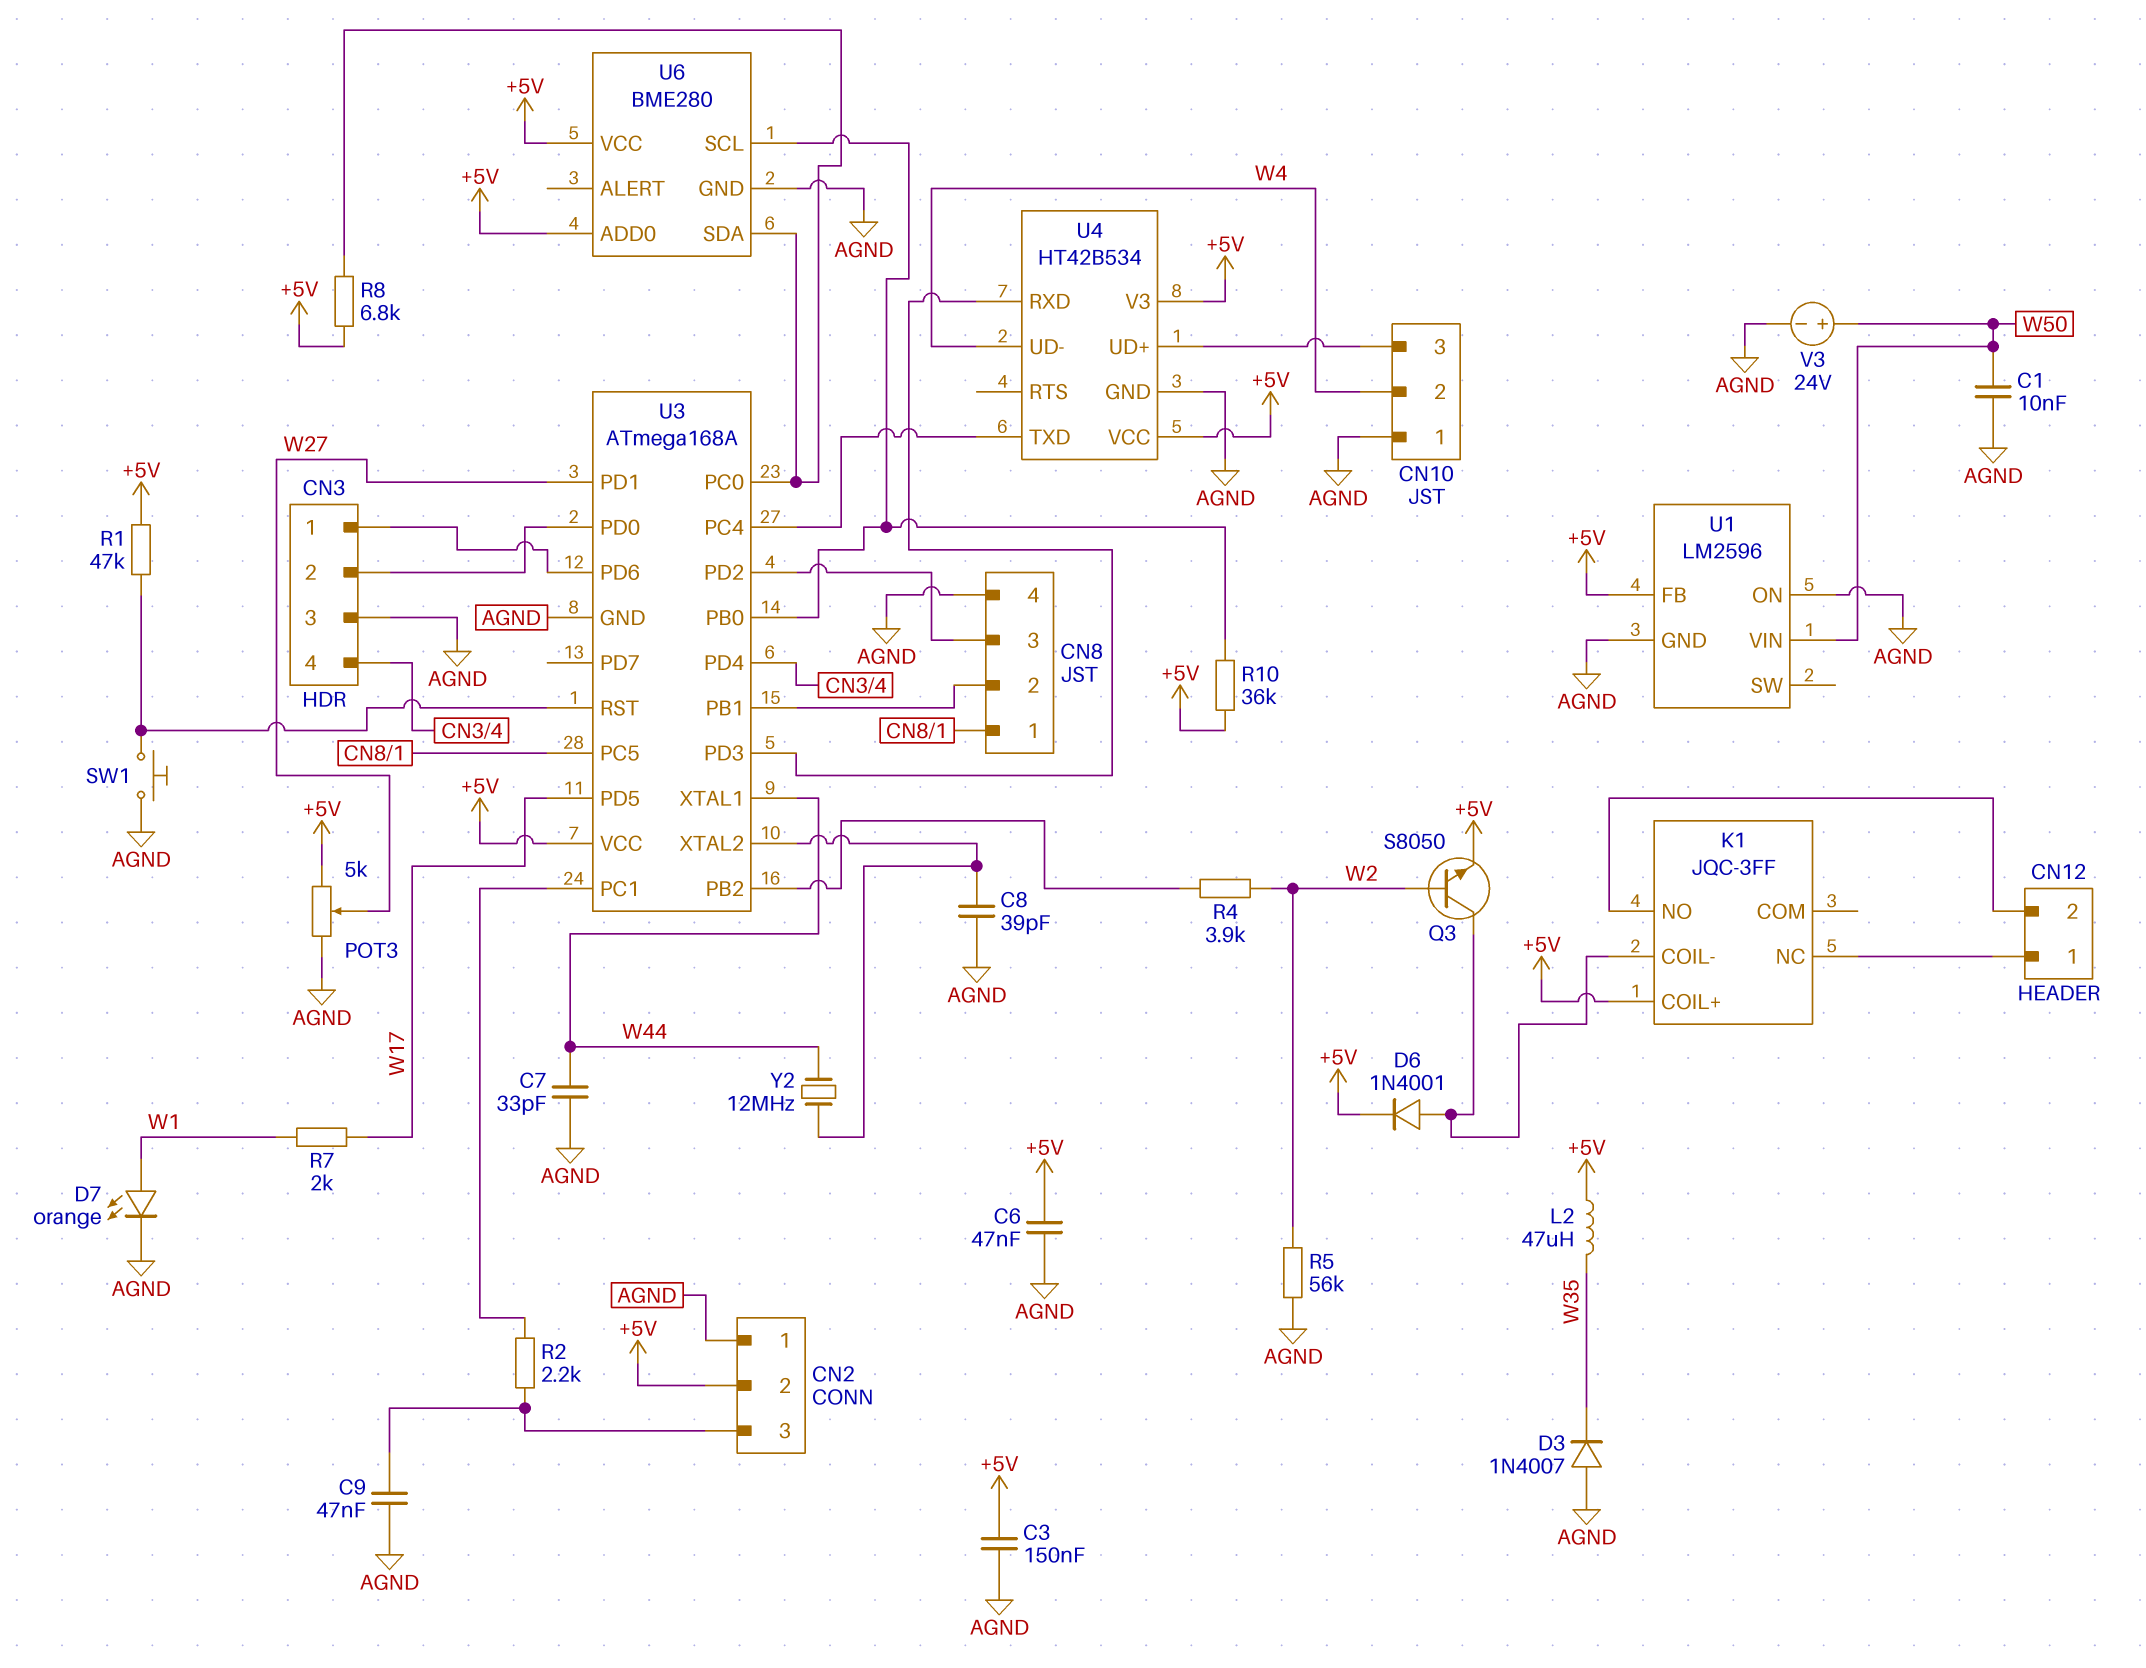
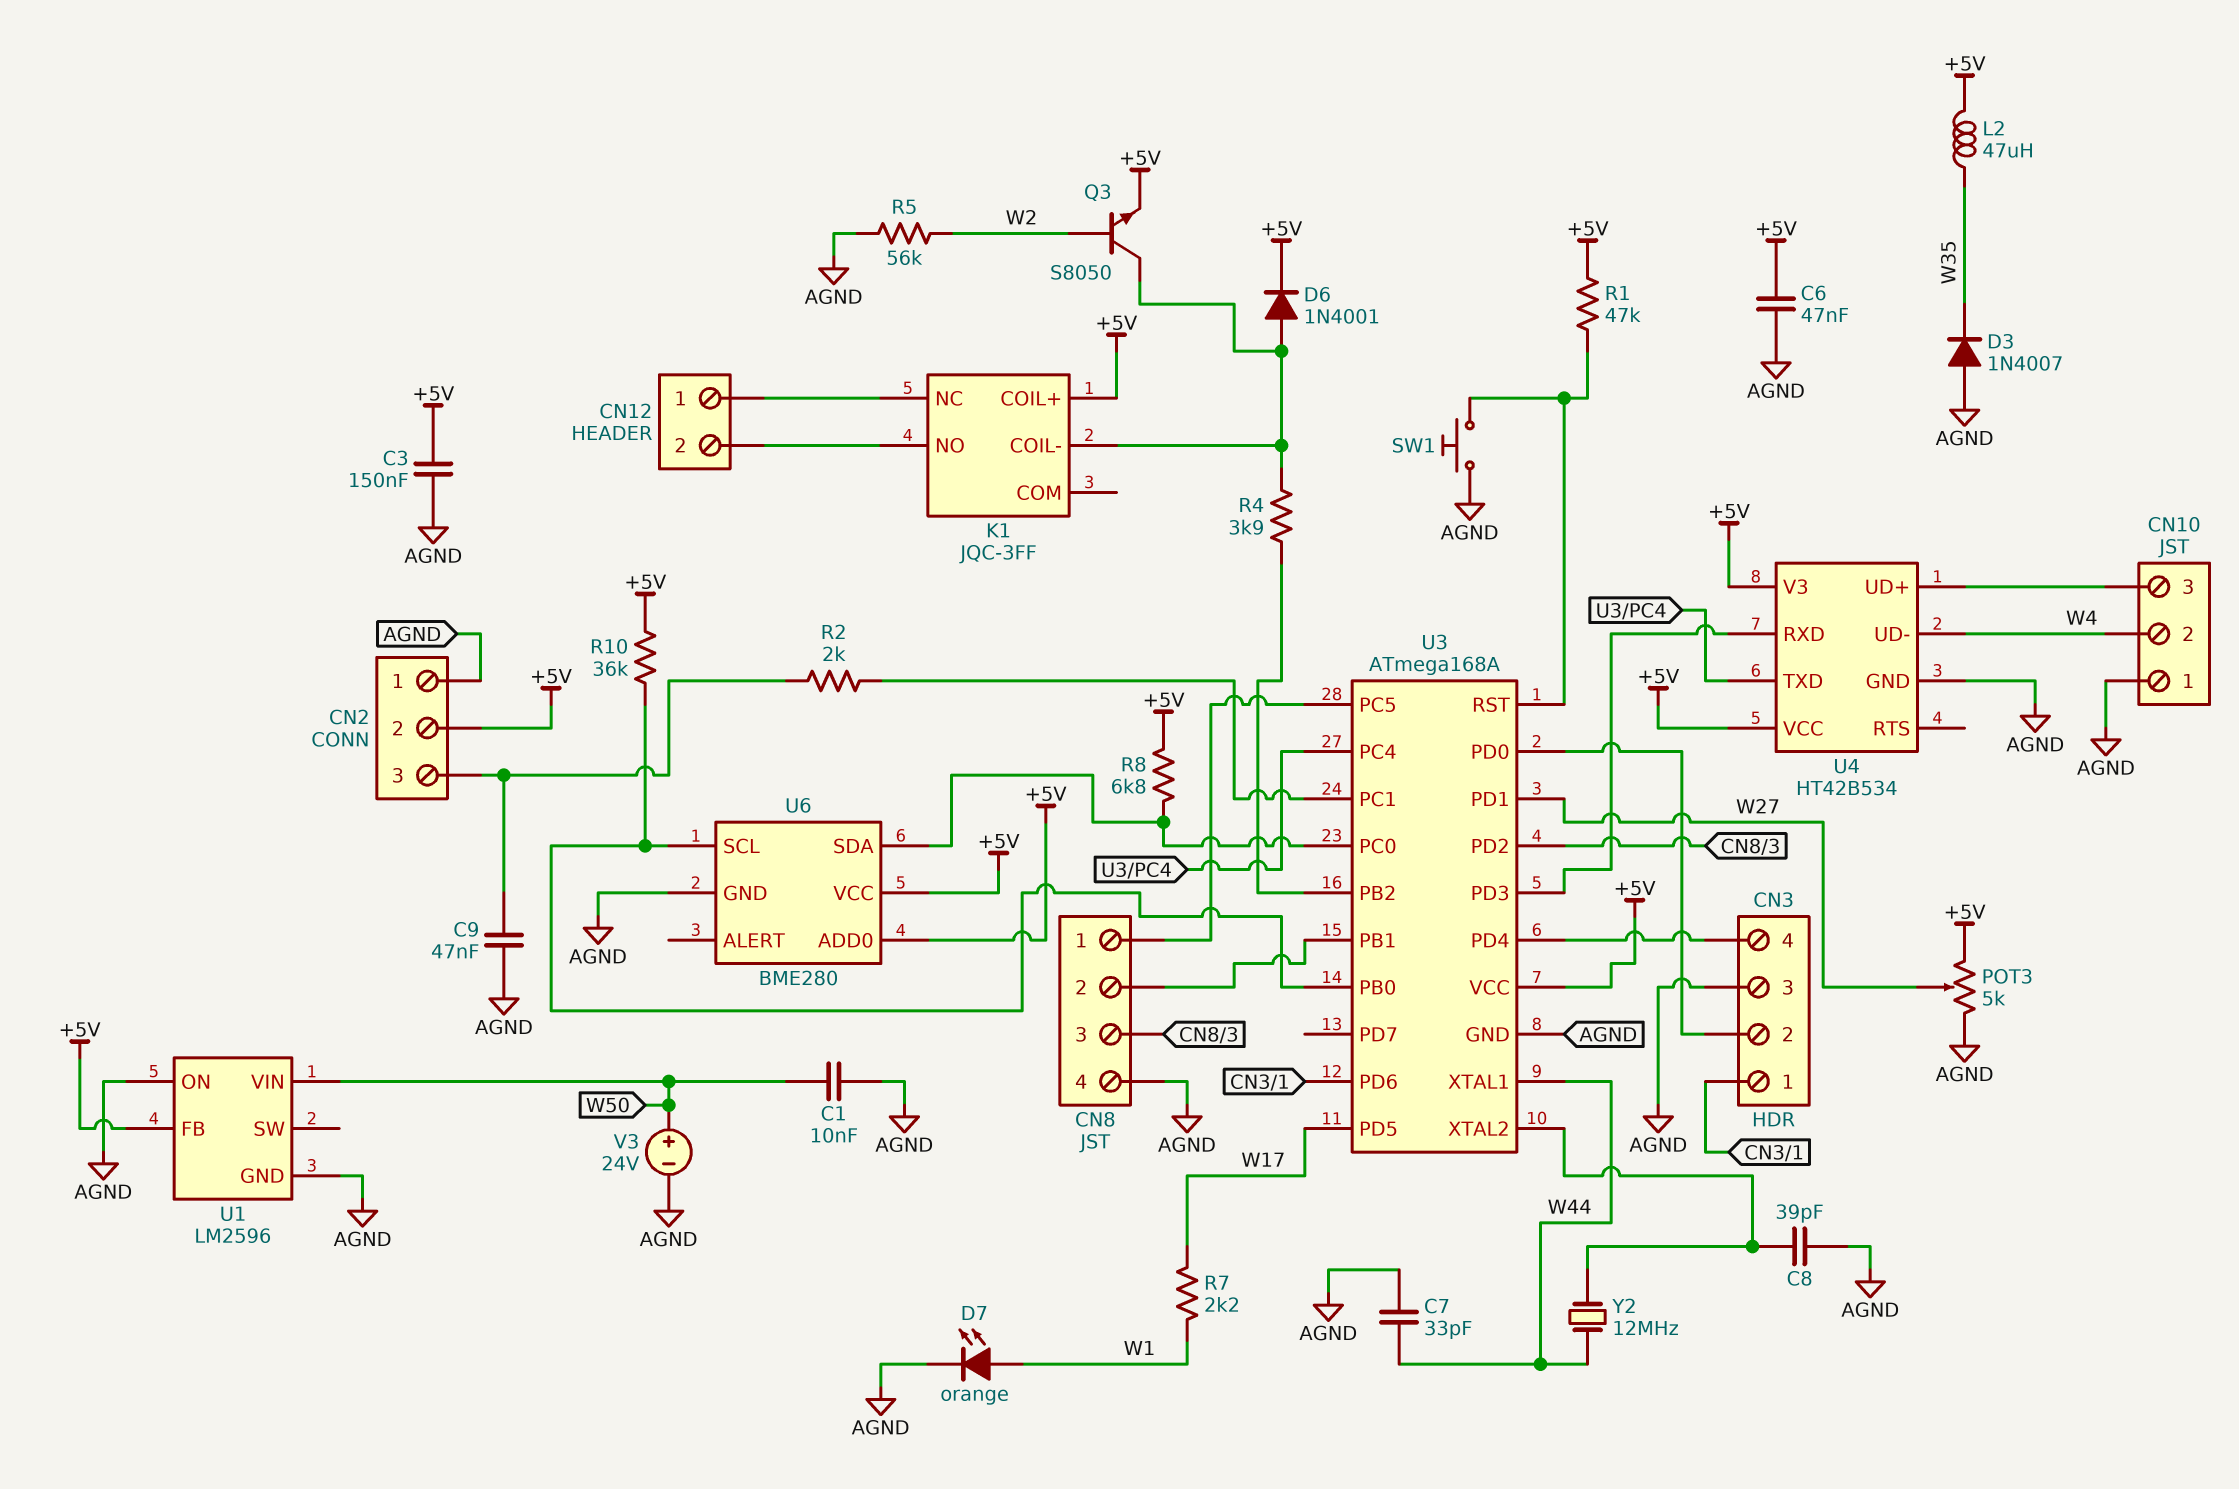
R2: 2.2k (CN2/3, U3/PC1) -> 2k (CN2/3, U3/PC1)
R4: 3.9k (U3/PB2, W2) -> 3.9k (K1/COIL-, U3/PB2)
R7: 2k (W1, W17) -> 2.2k (W1, W17)

